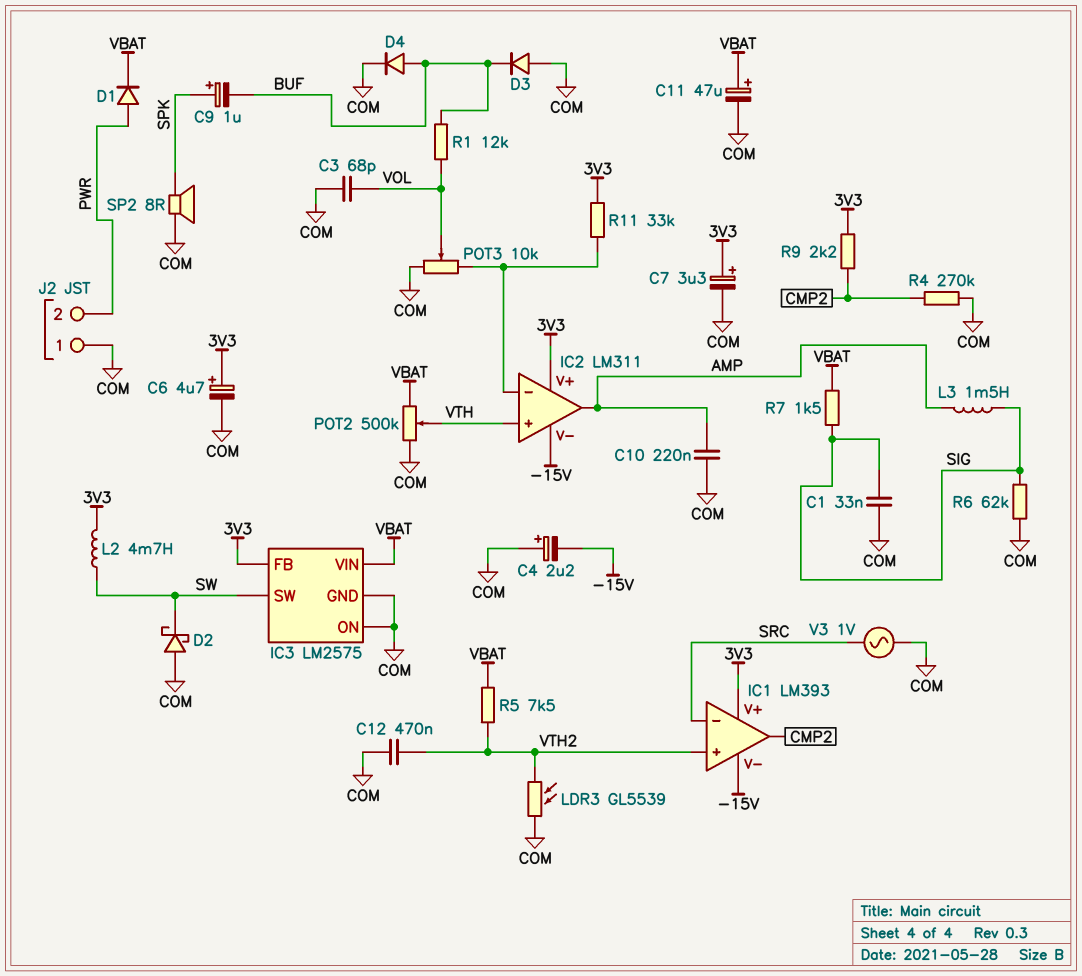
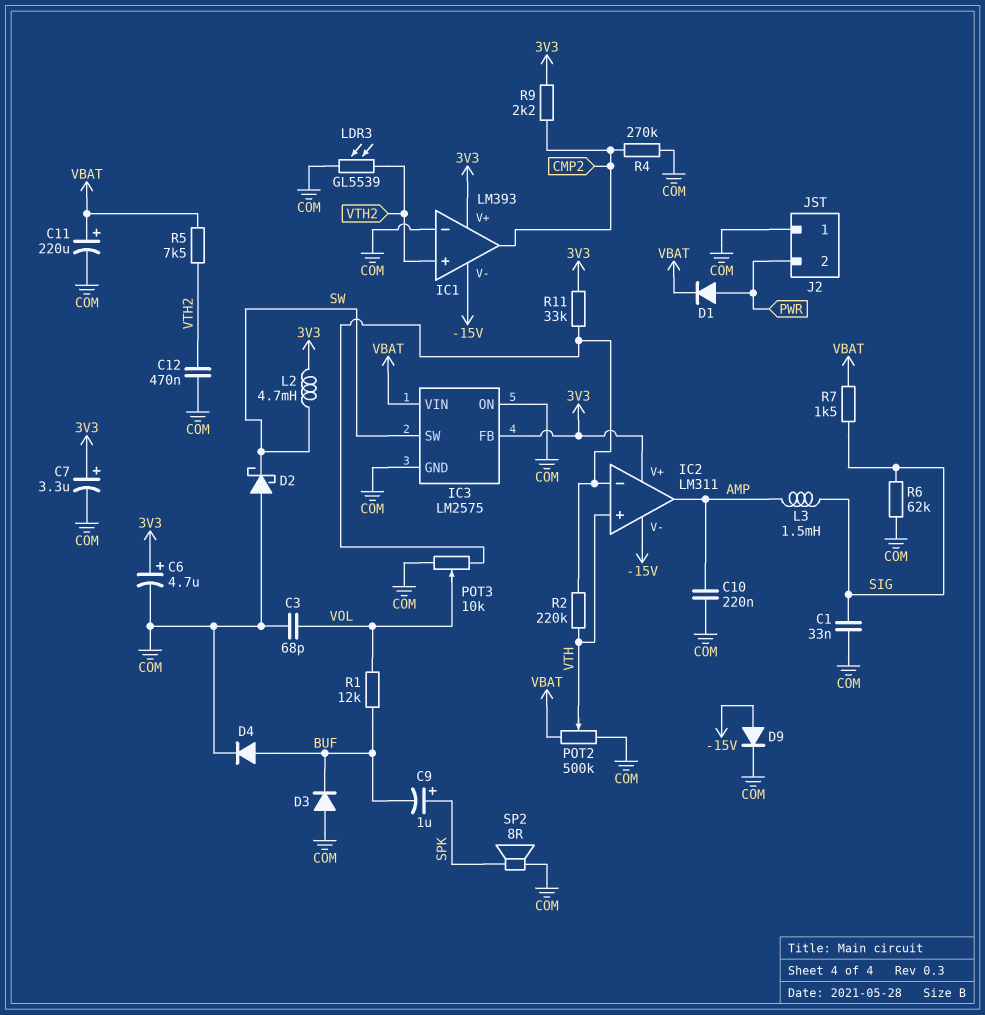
C4: 2.2uF (plus COM, minus -15V) -> none
C11: 47uF (plus VBAT, minus COM) -> 220uF (plus VBAT, minus COM)
D9: none -> diode (A -15V, K COM)
IC1 pin in-: SRC -> COM
R2: none -> 220k (IC2/in-, VTH)
V3: AC 1V (COM, SRC) -> none

